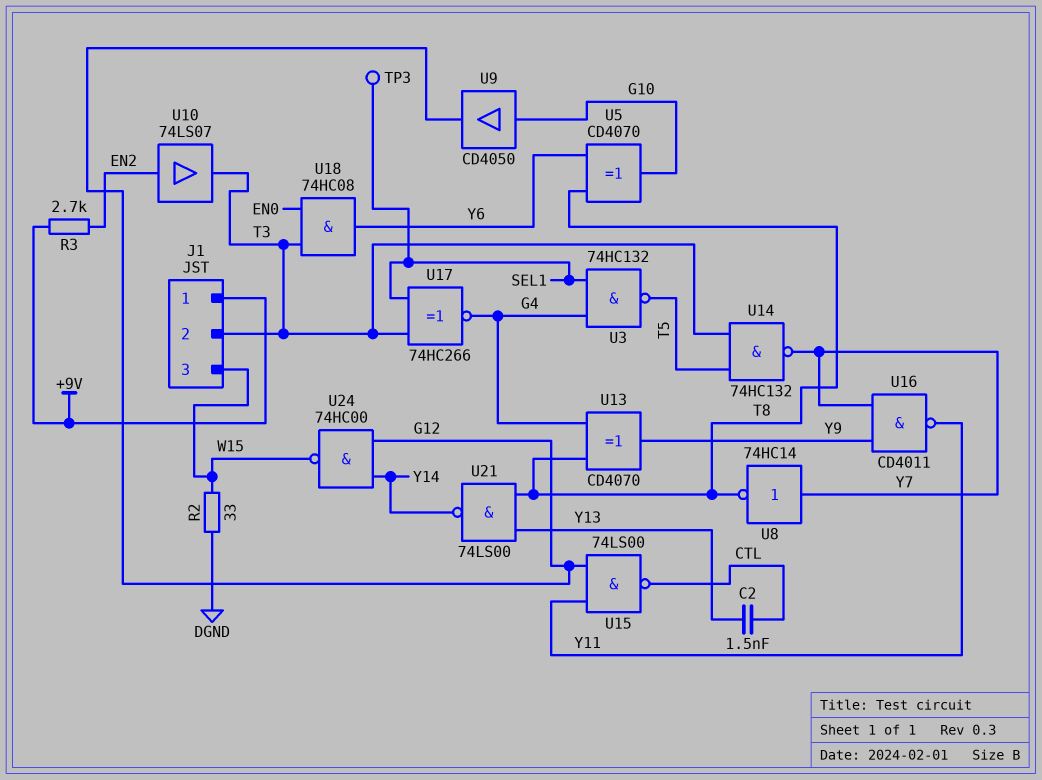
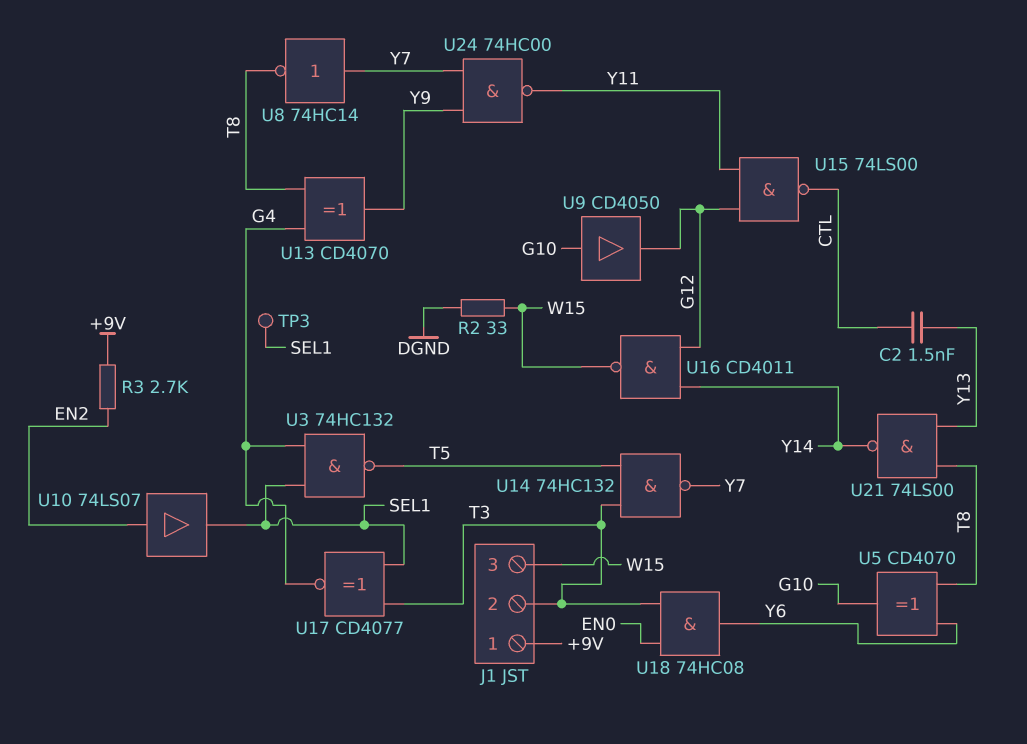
U10: buffer 74LS07 (in EN2, out T3) -> buffer 74LS07 (in EN2, out SEL1)
U16: NAND CD4011 (in Y7, in Y9, out Y11) -> NAND CD4011 (in G12, in Y14, out W15)
U17: XNOR 74HC266 (in SEL1, in T3, out G4) -> XNOR CD4077 (in SEL1, in T3, out G4)
U24: NAND 74HC00 (in G12, in Y14, out W15) -> NAND 74HC00 (in Y7, in Y9, out Y11)

